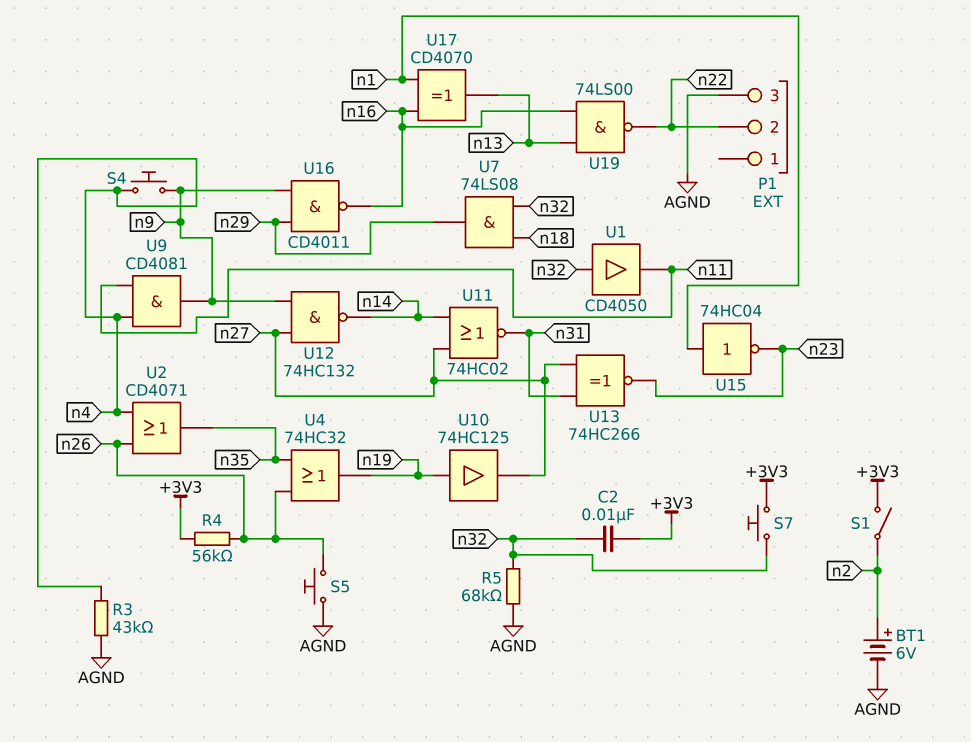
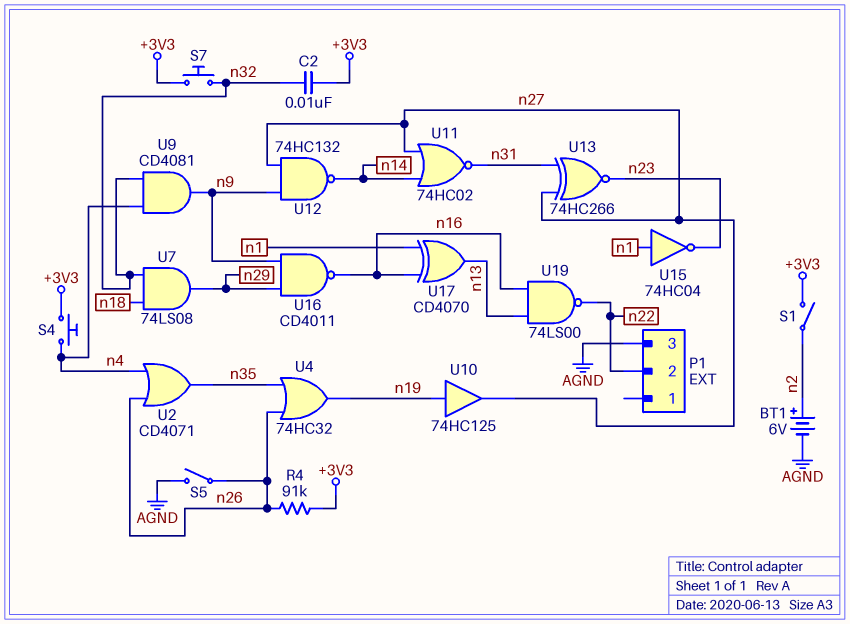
R3: 43k (AGND, n4) -> none
R4: 56k (+3V3, n26) -> 91k (+3V3, n26)
R5: 68k (AGND, n32) -> none
S4: button (n4, n9) -> button (+3V3, n4)
S5: button (AGND, n26) -> switch (AGND, n26)
U1: buffer CD4050 (in n32, out n11) -> none
U9: AND CD4081 (in n4, in n11, out n9) -> AND CD4081 (in n4, in n32, out n9)

